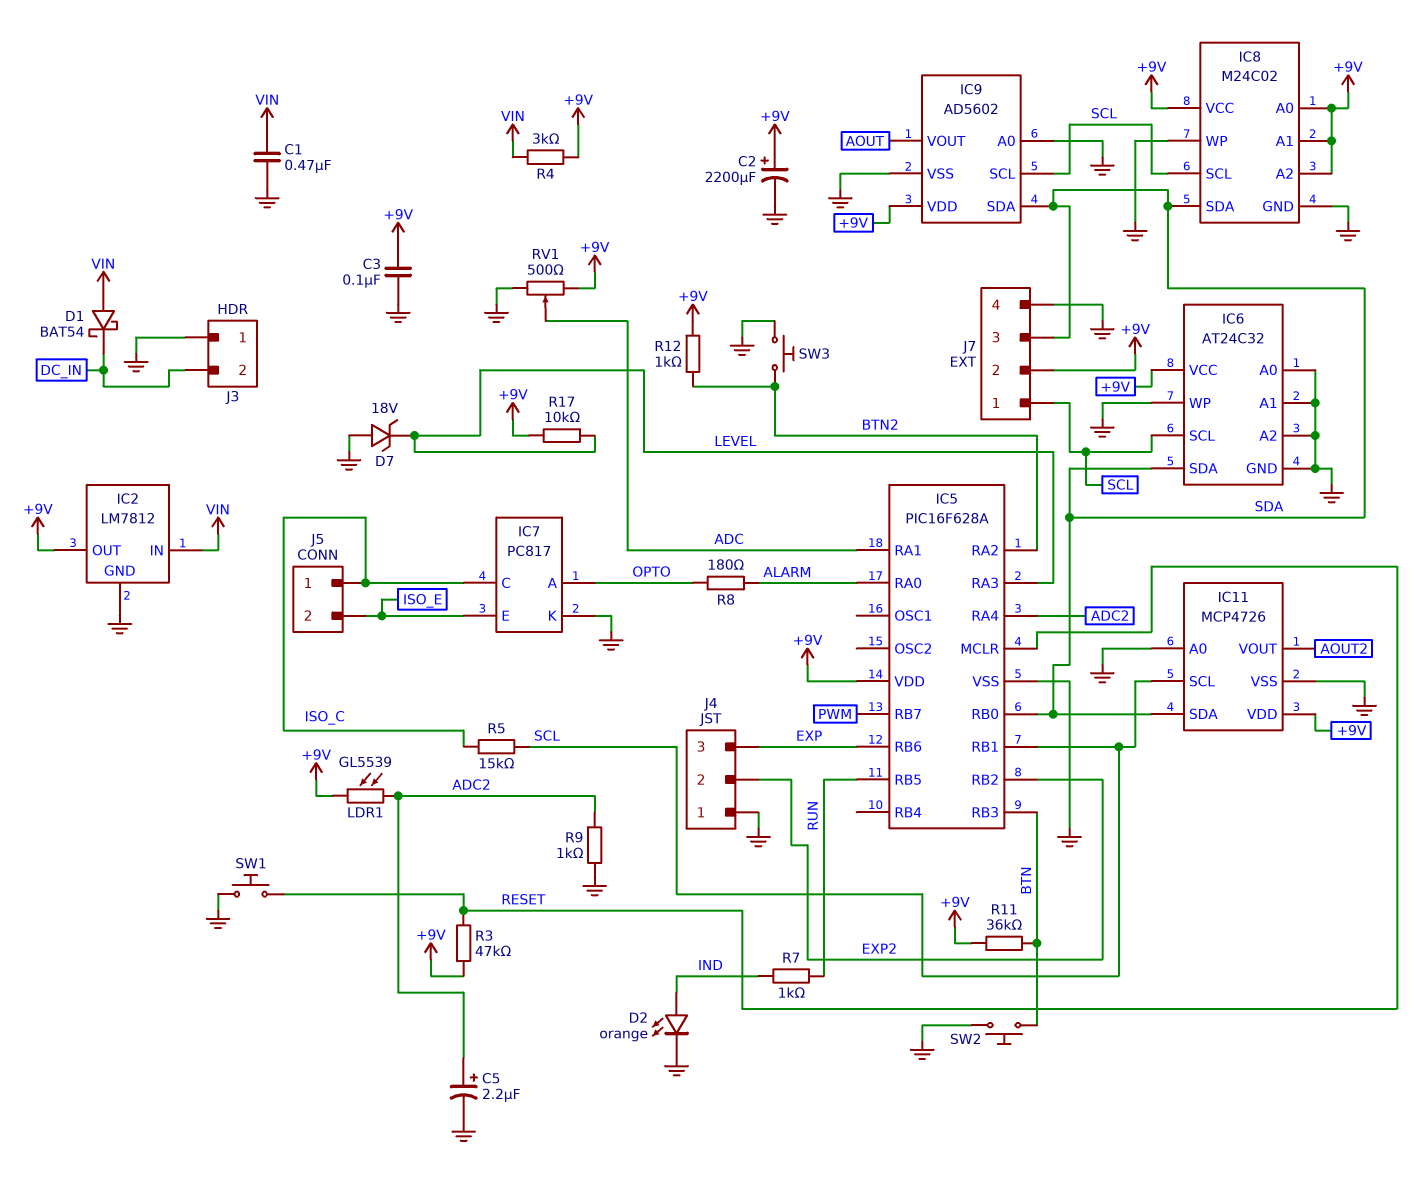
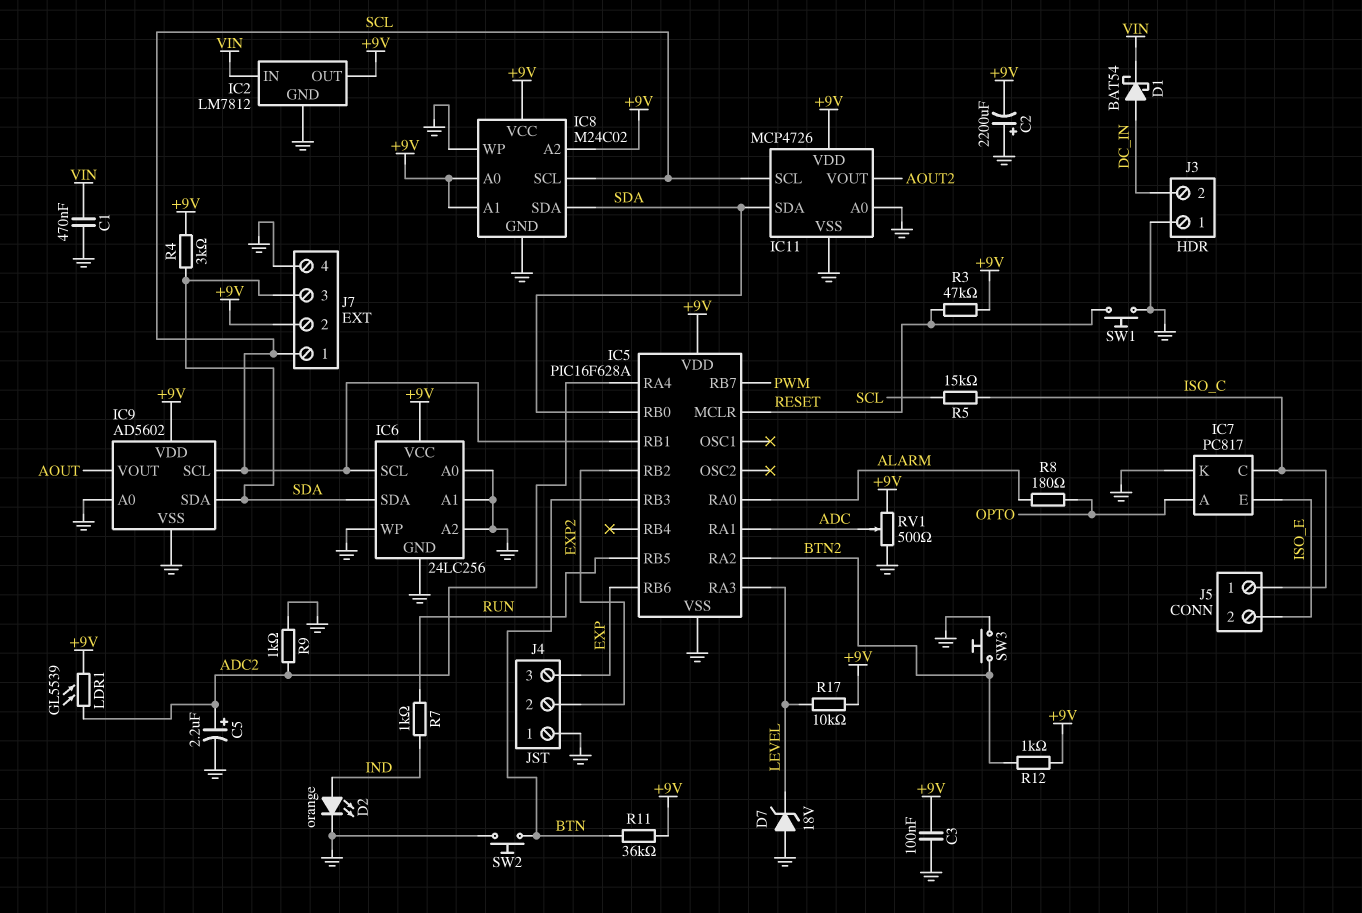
C2: 2200uF (plus +9V, minus GND) -> 2200uF (plus GND, minus +9V)
D1: schottky BAT54 (A VIN, K DC_IN) -> schottky BAT54 (A DC_IN, K VIN)
IC6: AT24C32 -> 24LC256
R4: 3k (+9V, VIN) -> 3k (+9V, SDA)

